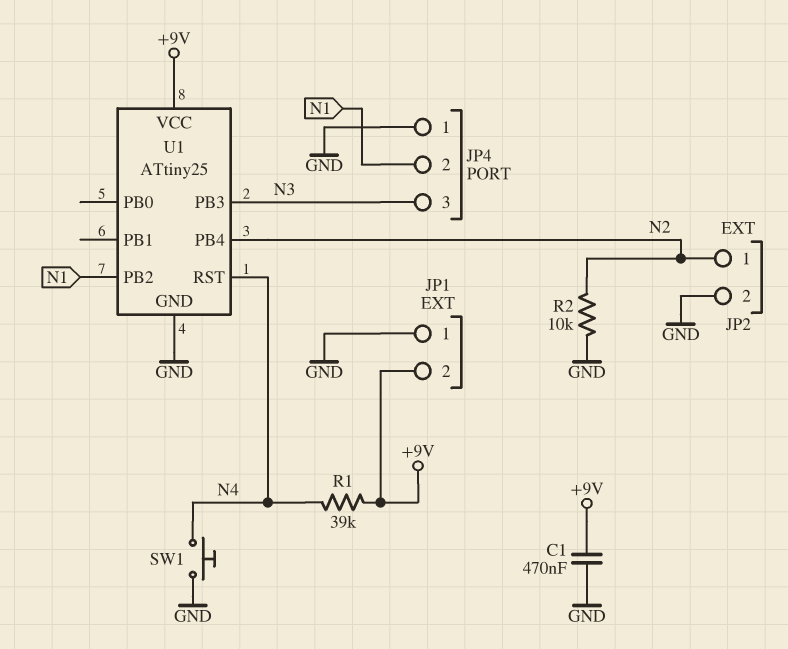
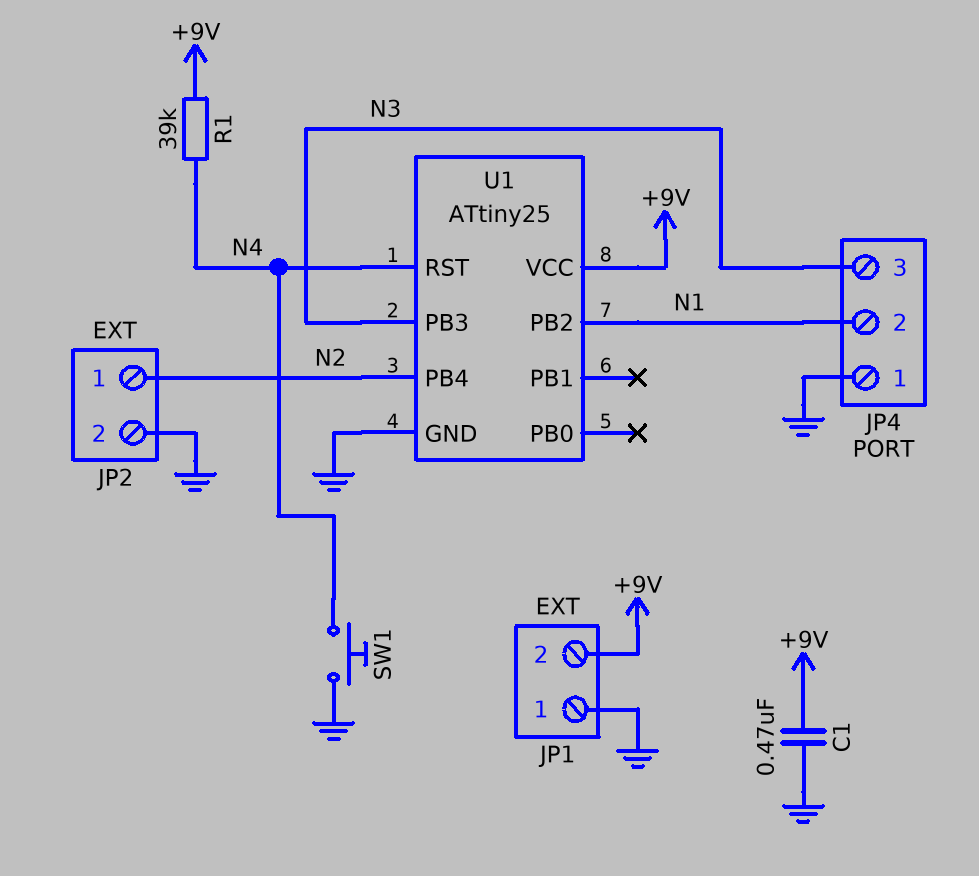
R2: 10k (GND, N2) -> none

